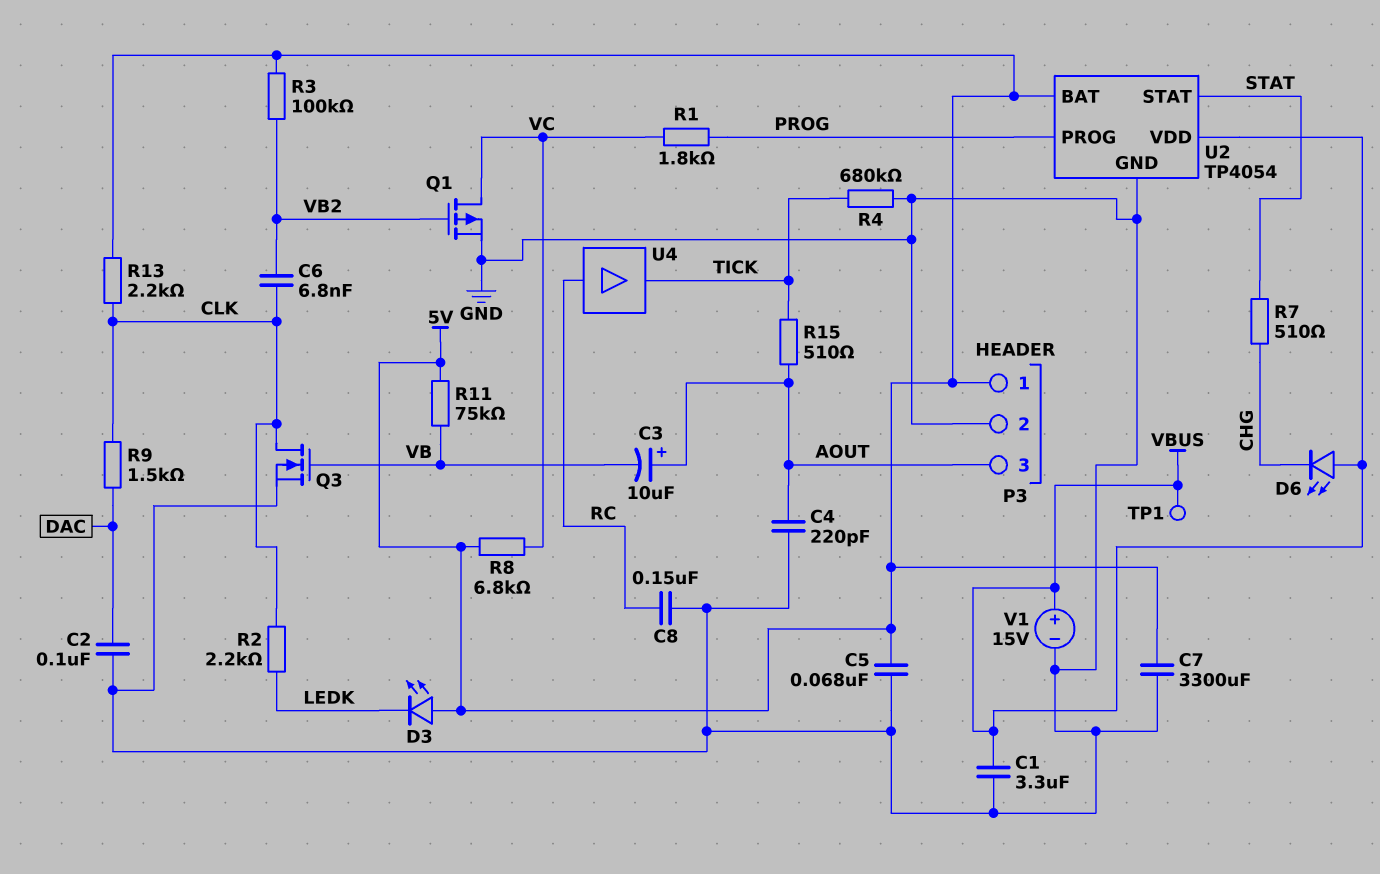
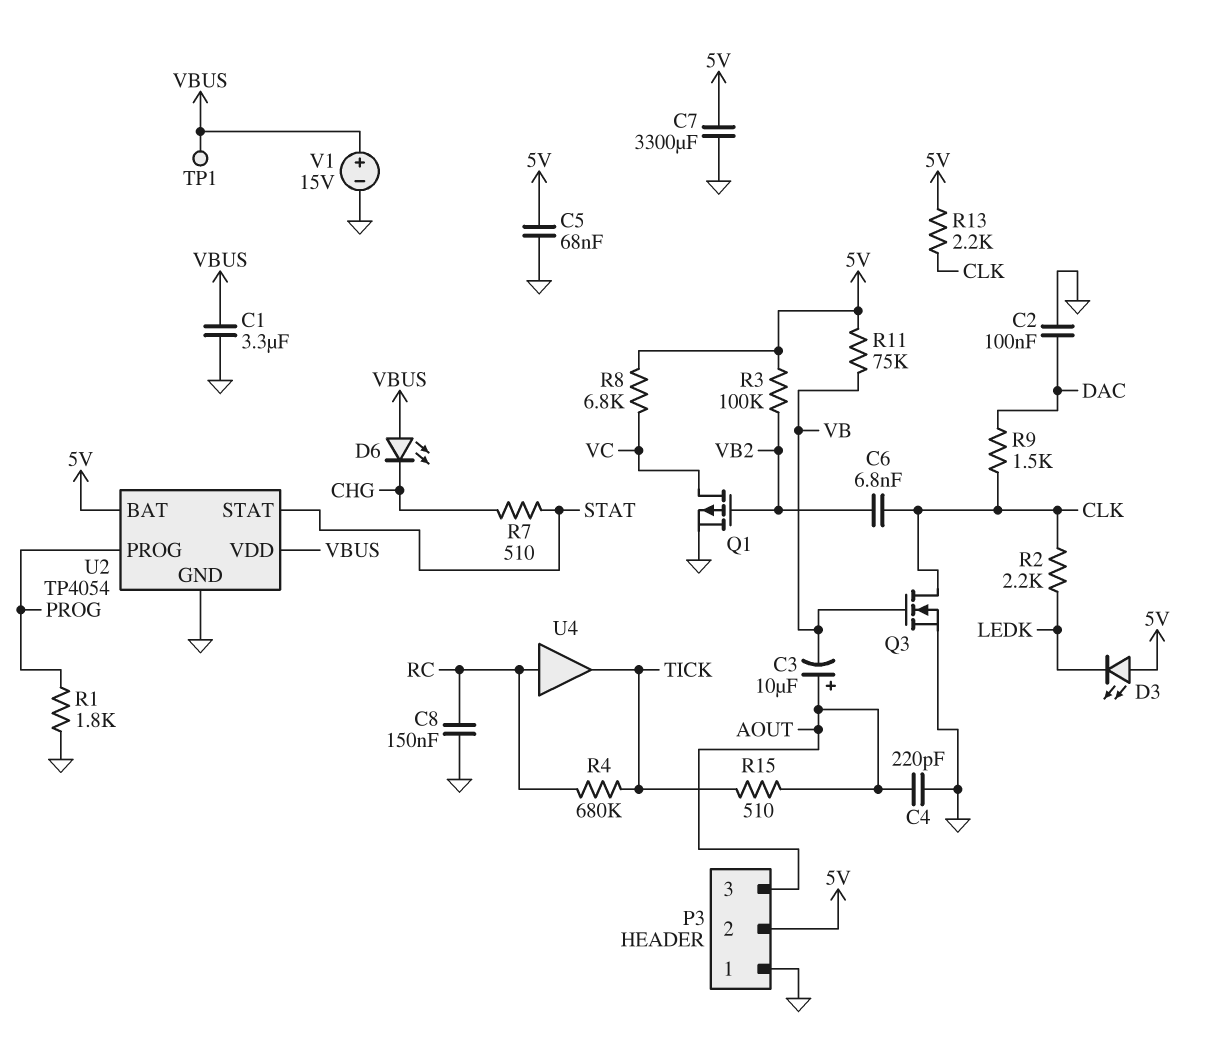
P3 pin 1: 5V -> GND
P3 pin 2: GND -> 5V
R1: 1.8k (PROG, VC) -> 1.8k (GND, PROG)
R4: 680k (GND, TICK) -> 680k (RC, TICK)

